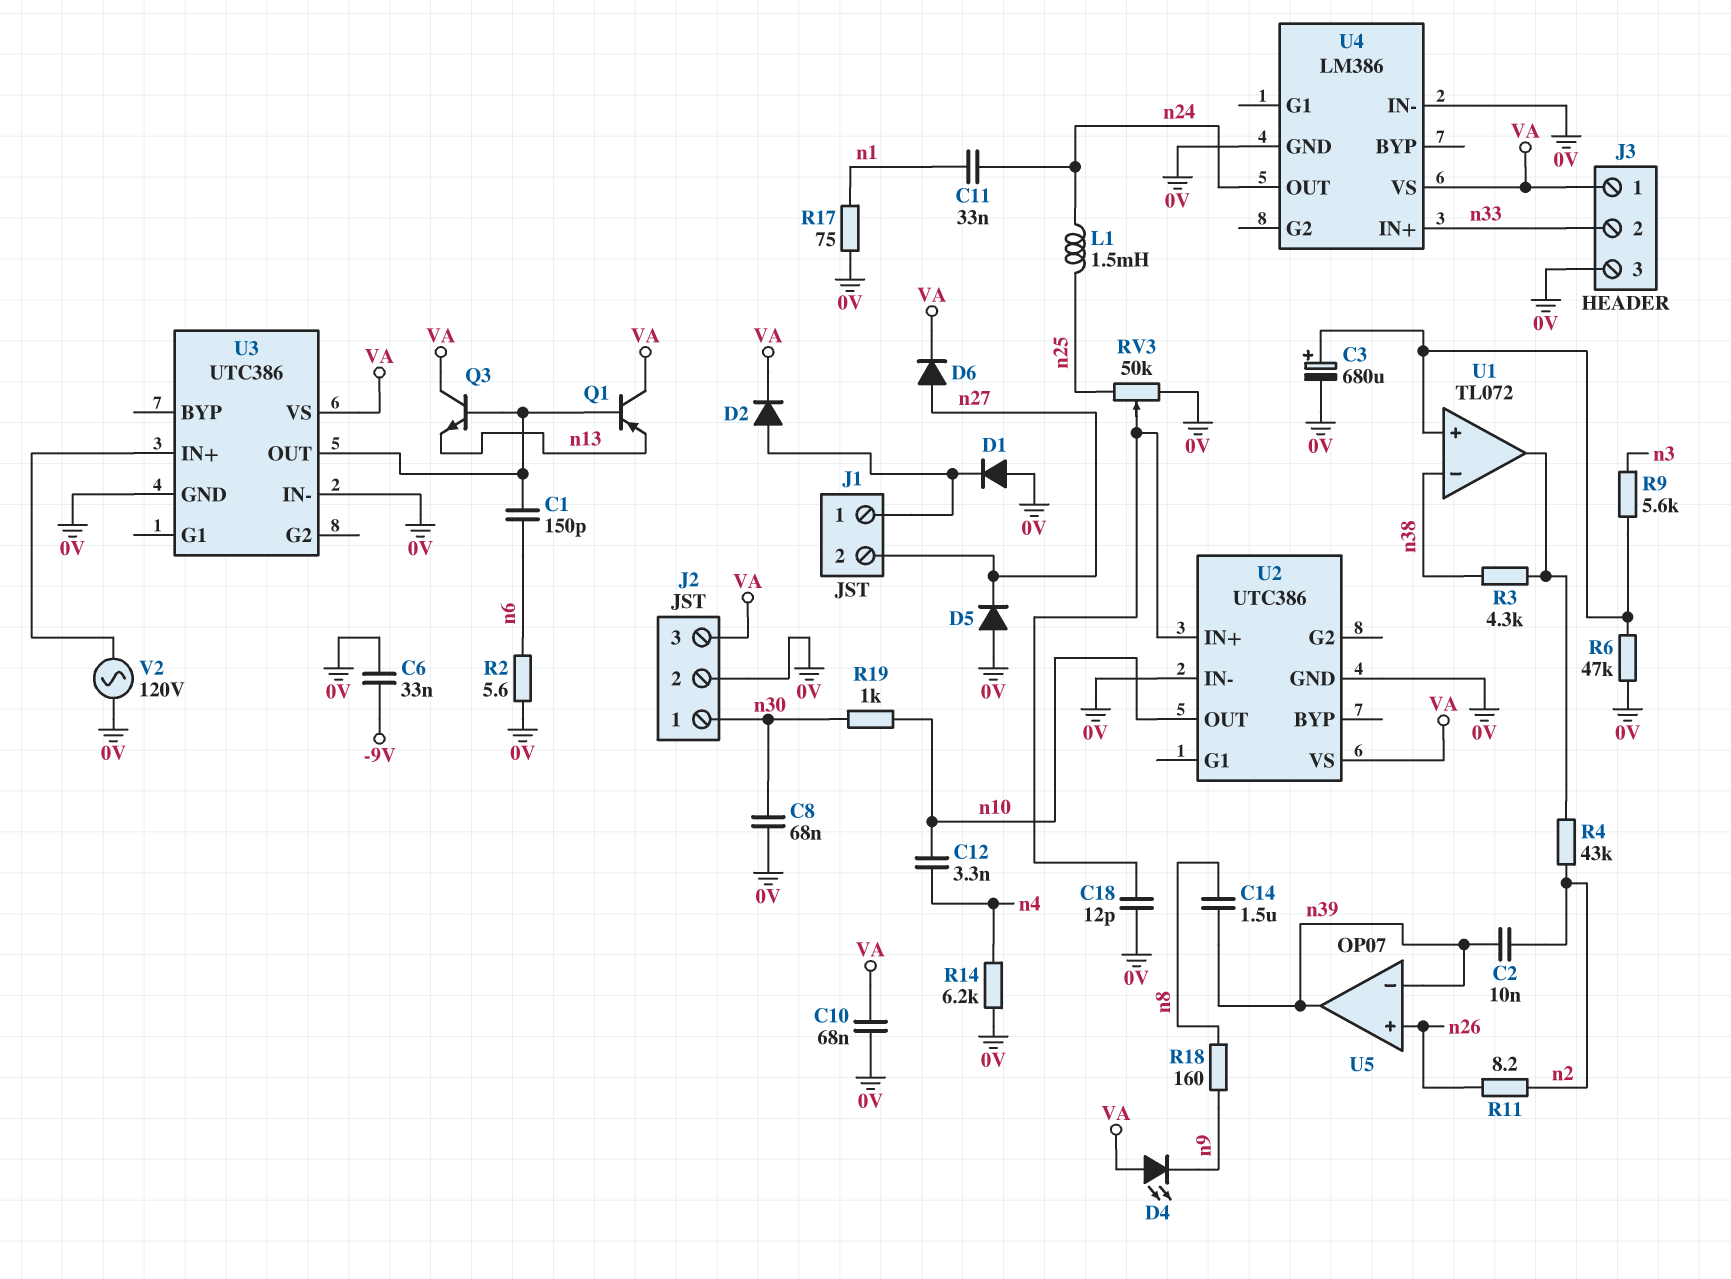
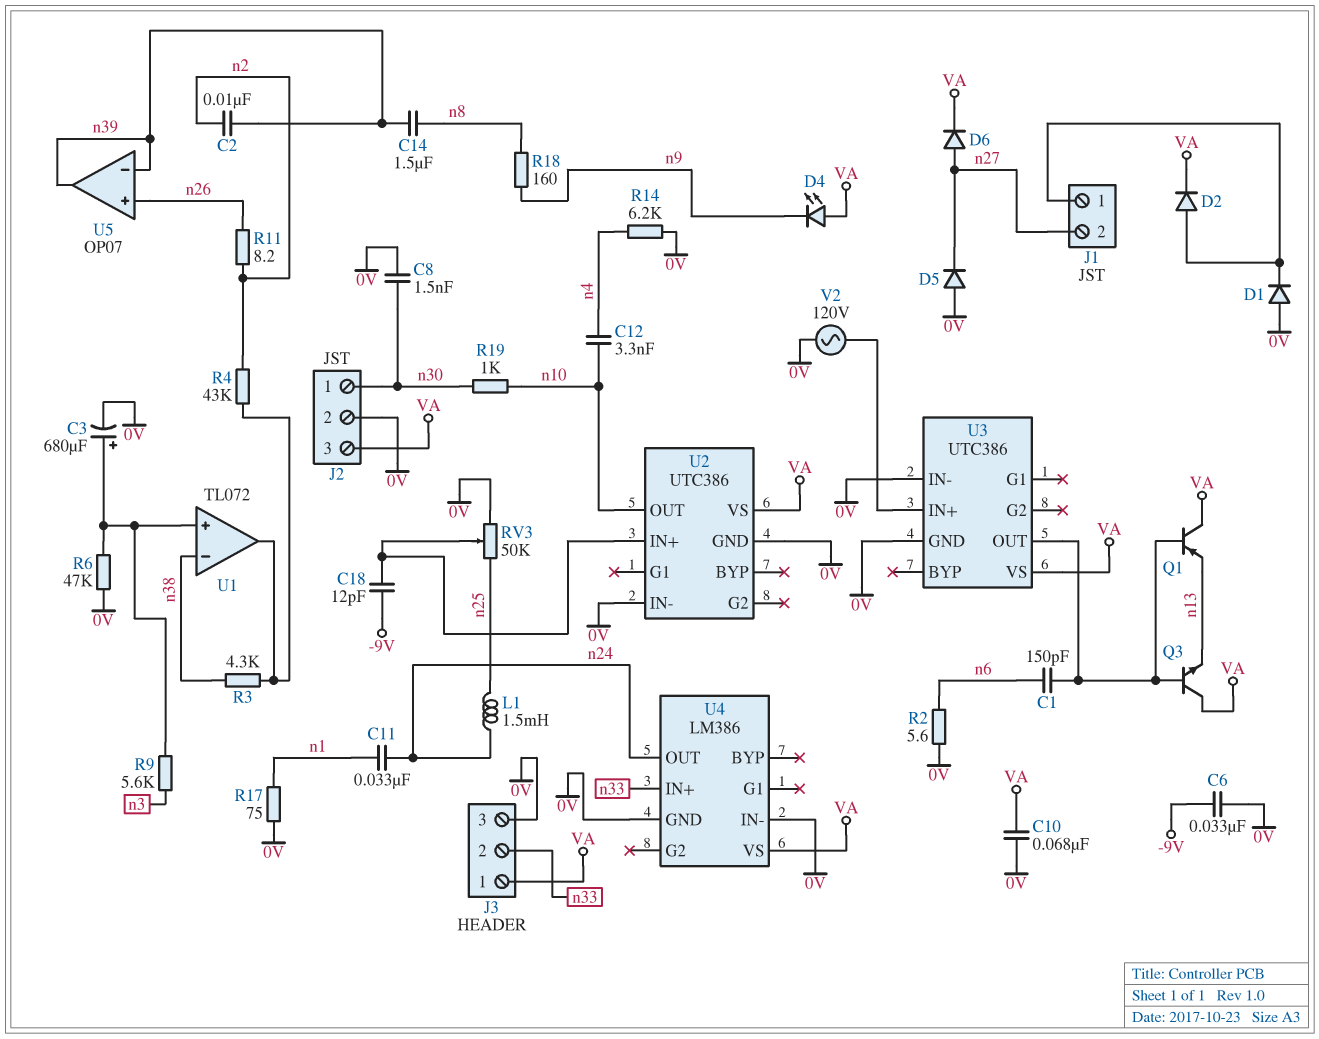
C8: 68nF (0V, n30) -> 1.5nF (0V, n30)
C18: 12pF (0V, U2/IN+) -> 12pF (-9V, U2/IN+)

